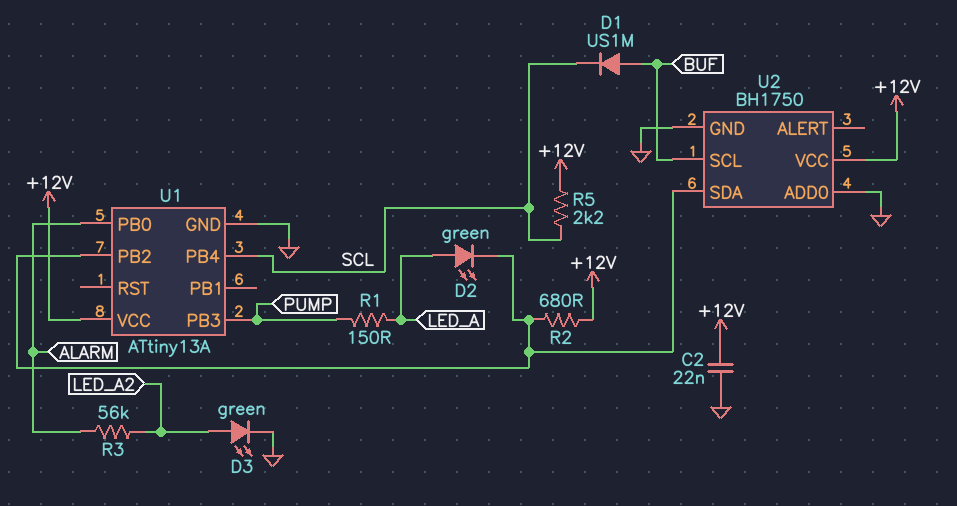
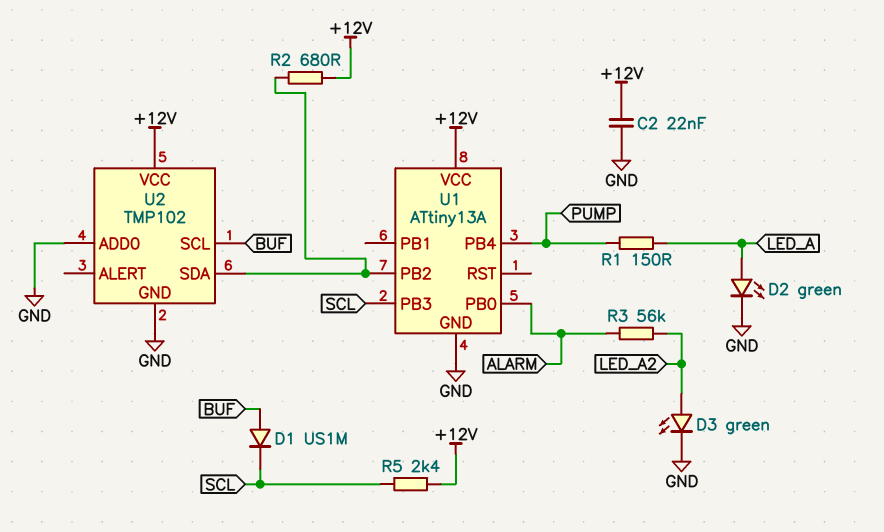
D2: LED green (A LED_A, K U1/PB2) -> LED green (A LED_A, K GND)
R5: 2.2k (+12V, SCL) -> 2.4k (+12V, SCL)
U1 pin PB3: PUMP -> SCL
U1 pin PB4: SCL -> PUMP
U2: BH1750 -> TMP102

